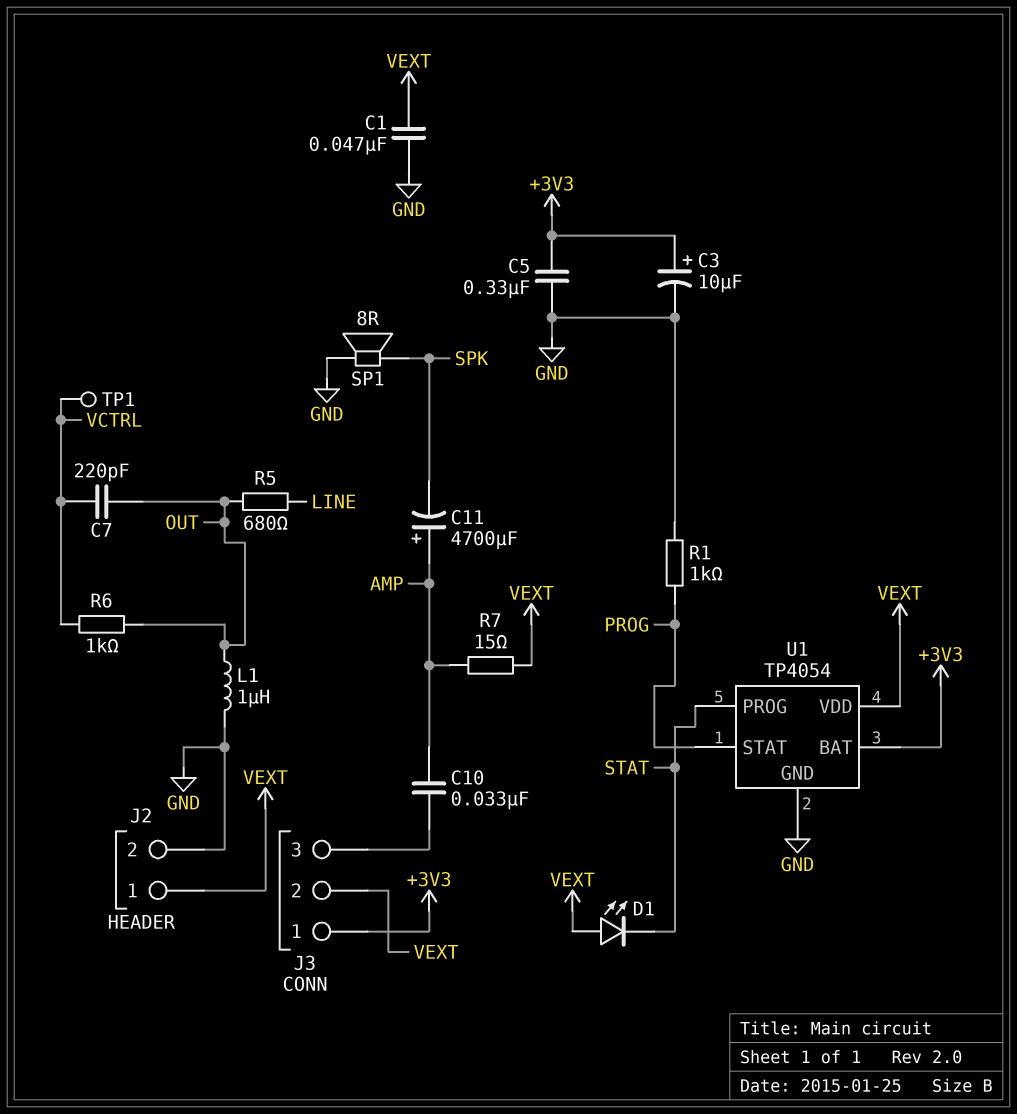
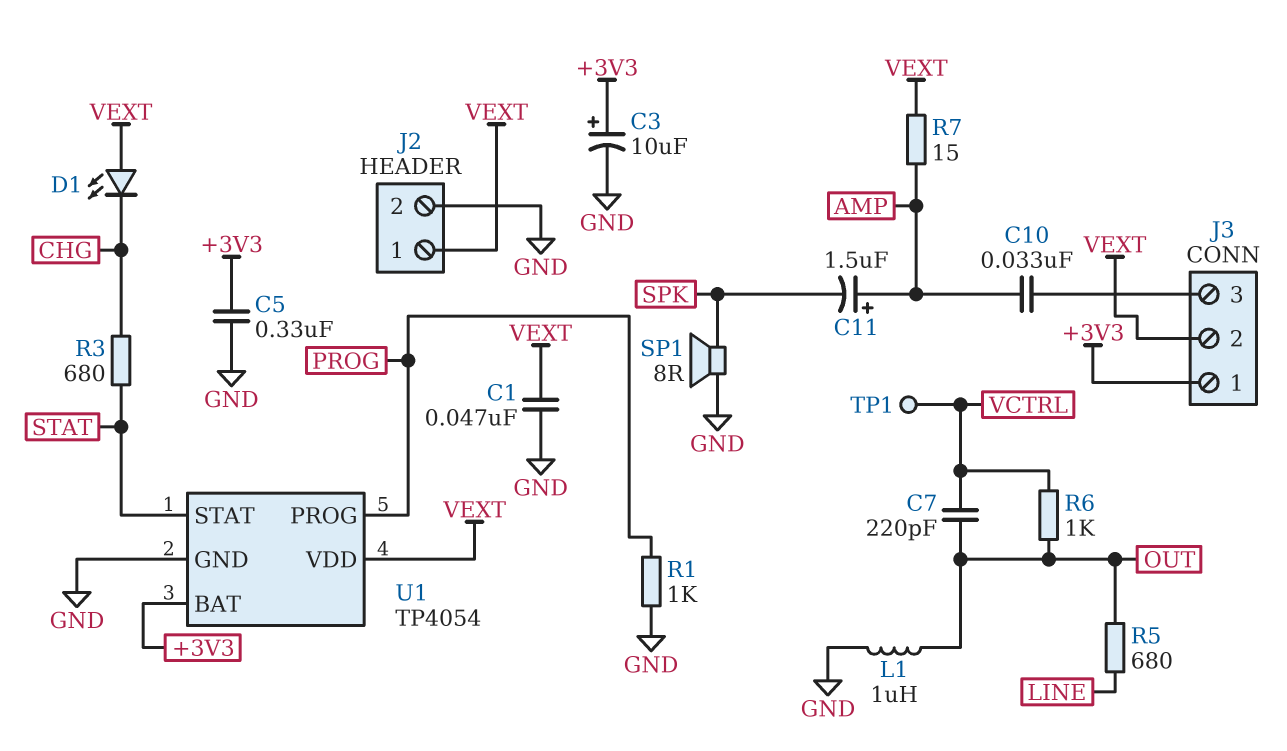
C11: 4700uF (plus AMP, minus SPK) -> 1.5uF (plus AMP, minus SPK)
D1: LED (A VEXT, K STAT) -> LED (A VEXT, K CHG)
R3: none -> 680 (CHG, STAT)
U1 pin PROG: STAT -> PROG
U1 pin STAT: PROG -> STAT

